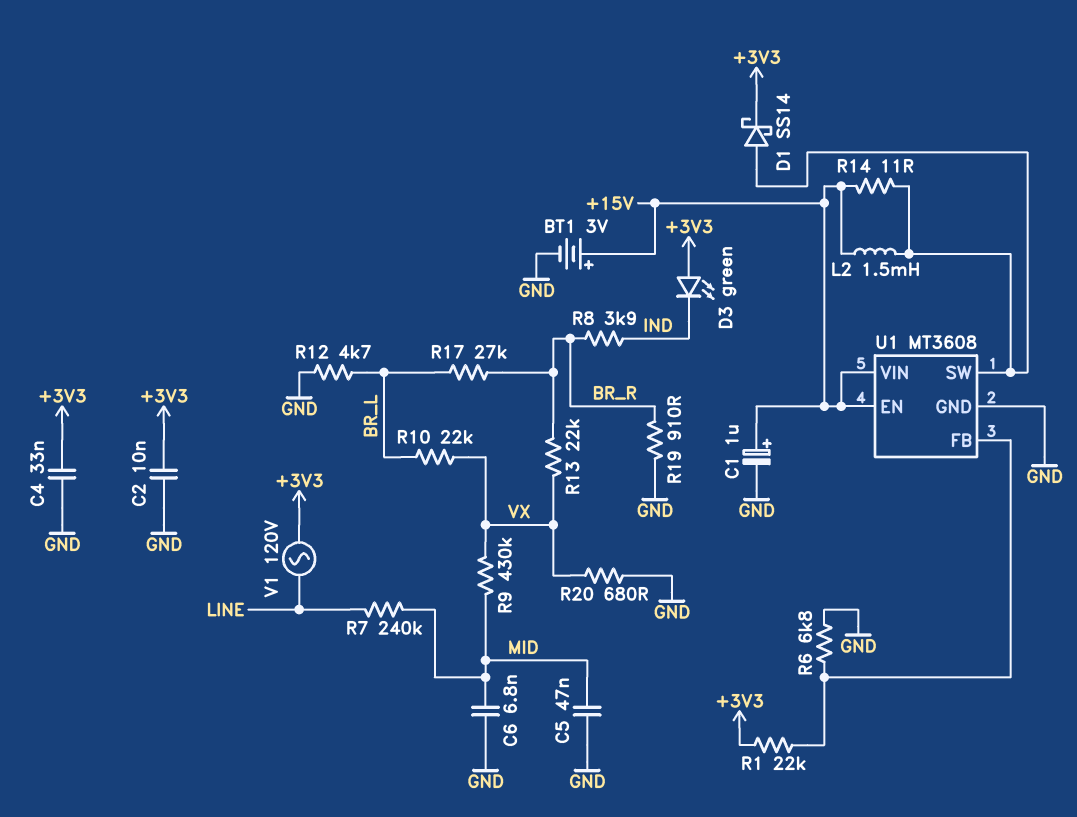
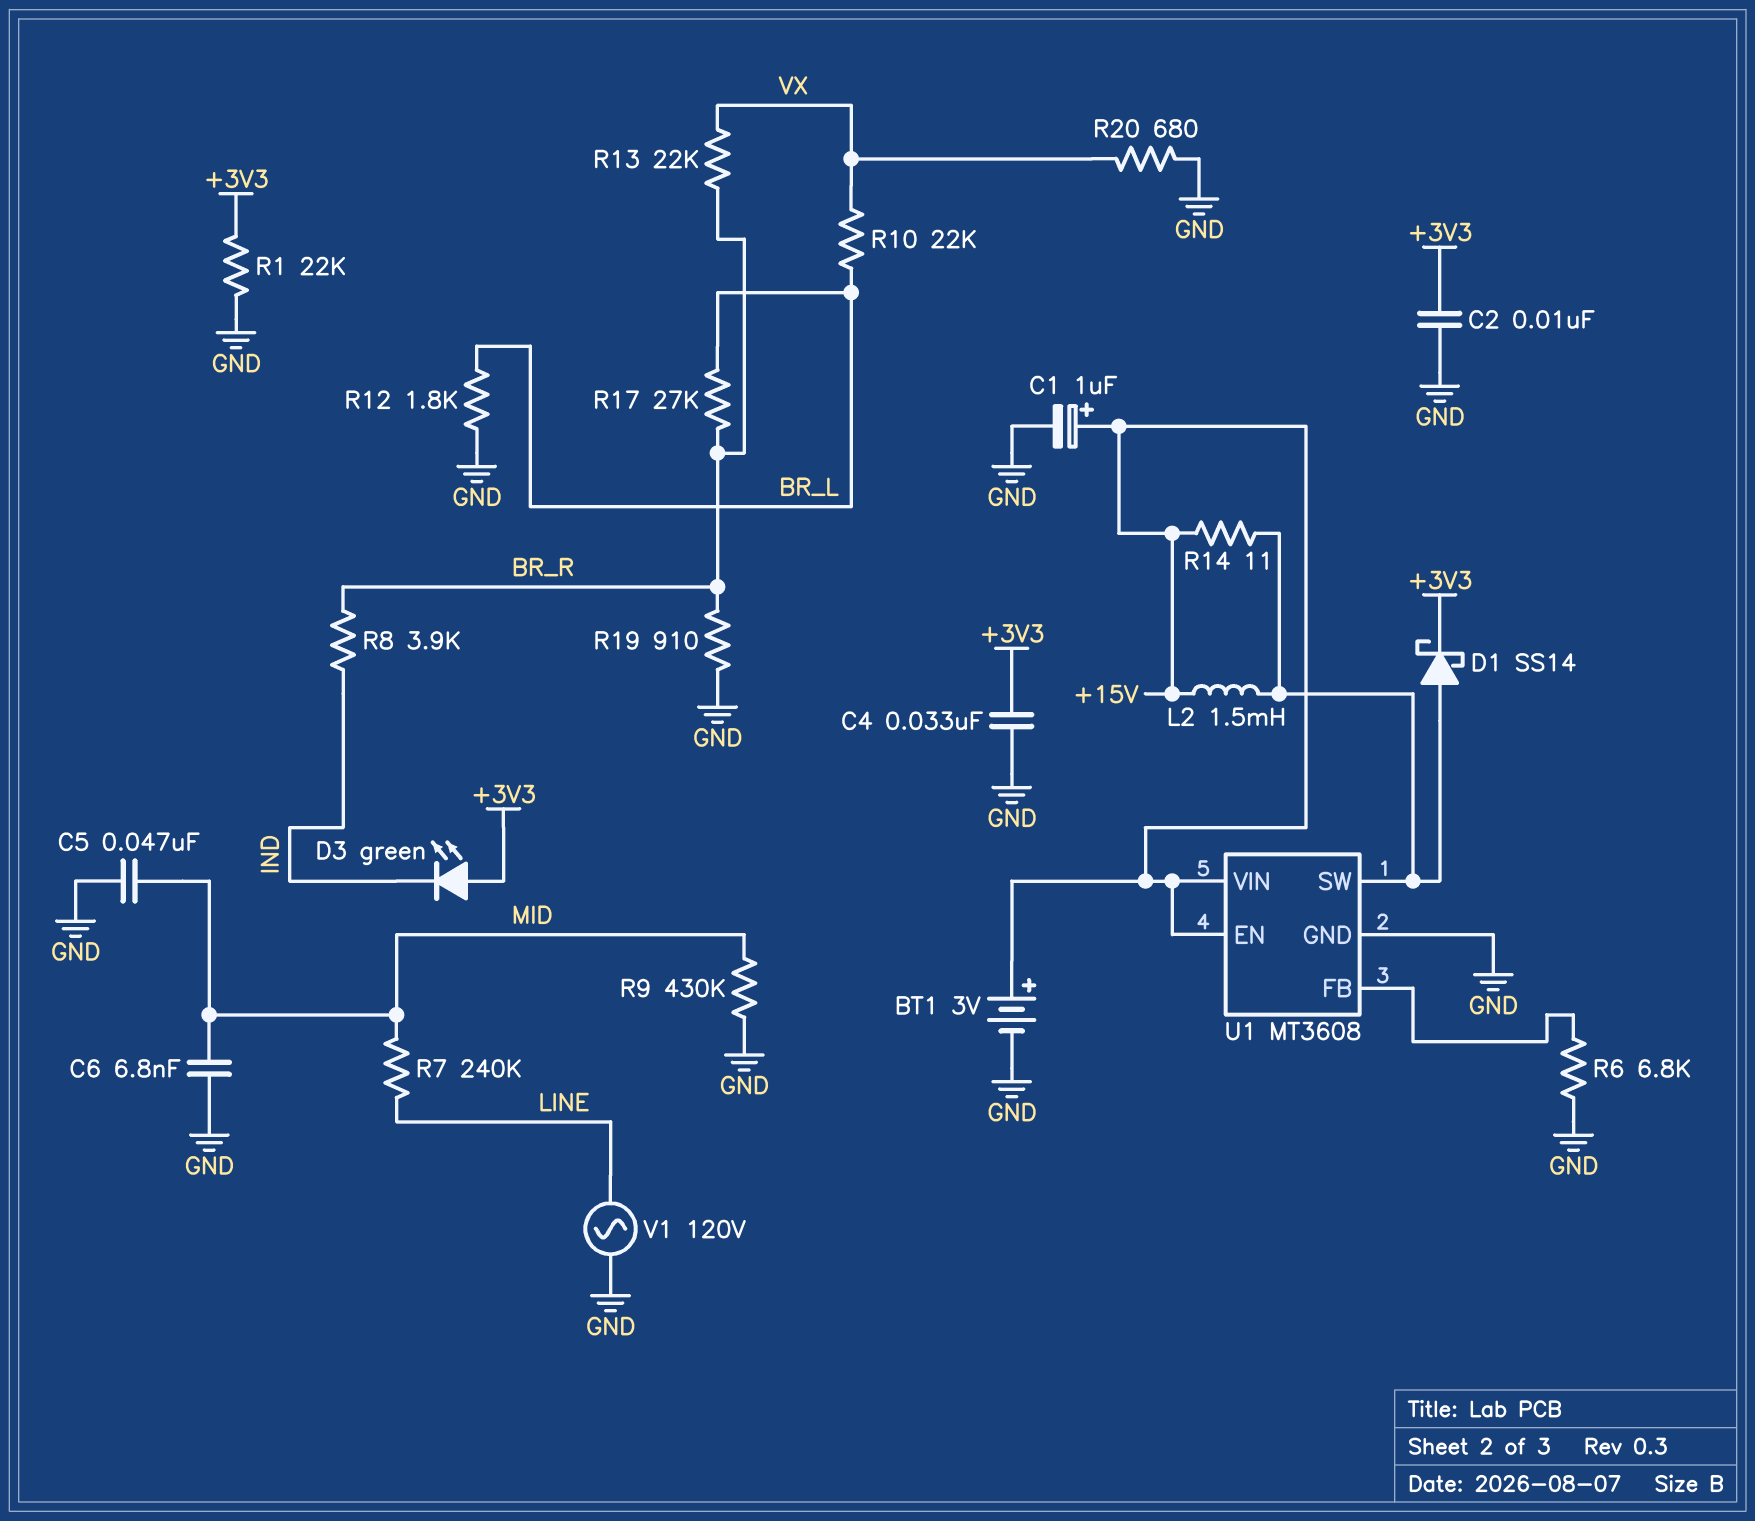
R1: 22k (+3V3, U1/FB) -> 22k (+3V3, GND)
R9: 430k (MID, VX) -> 430k (GND, MID)
R12: 4.7k (BR_L, GND) -> 1.8k (BR_L, GND)
V1: AC 120V (+3V3, LINE) -> AC 120V (GND, LINE)

